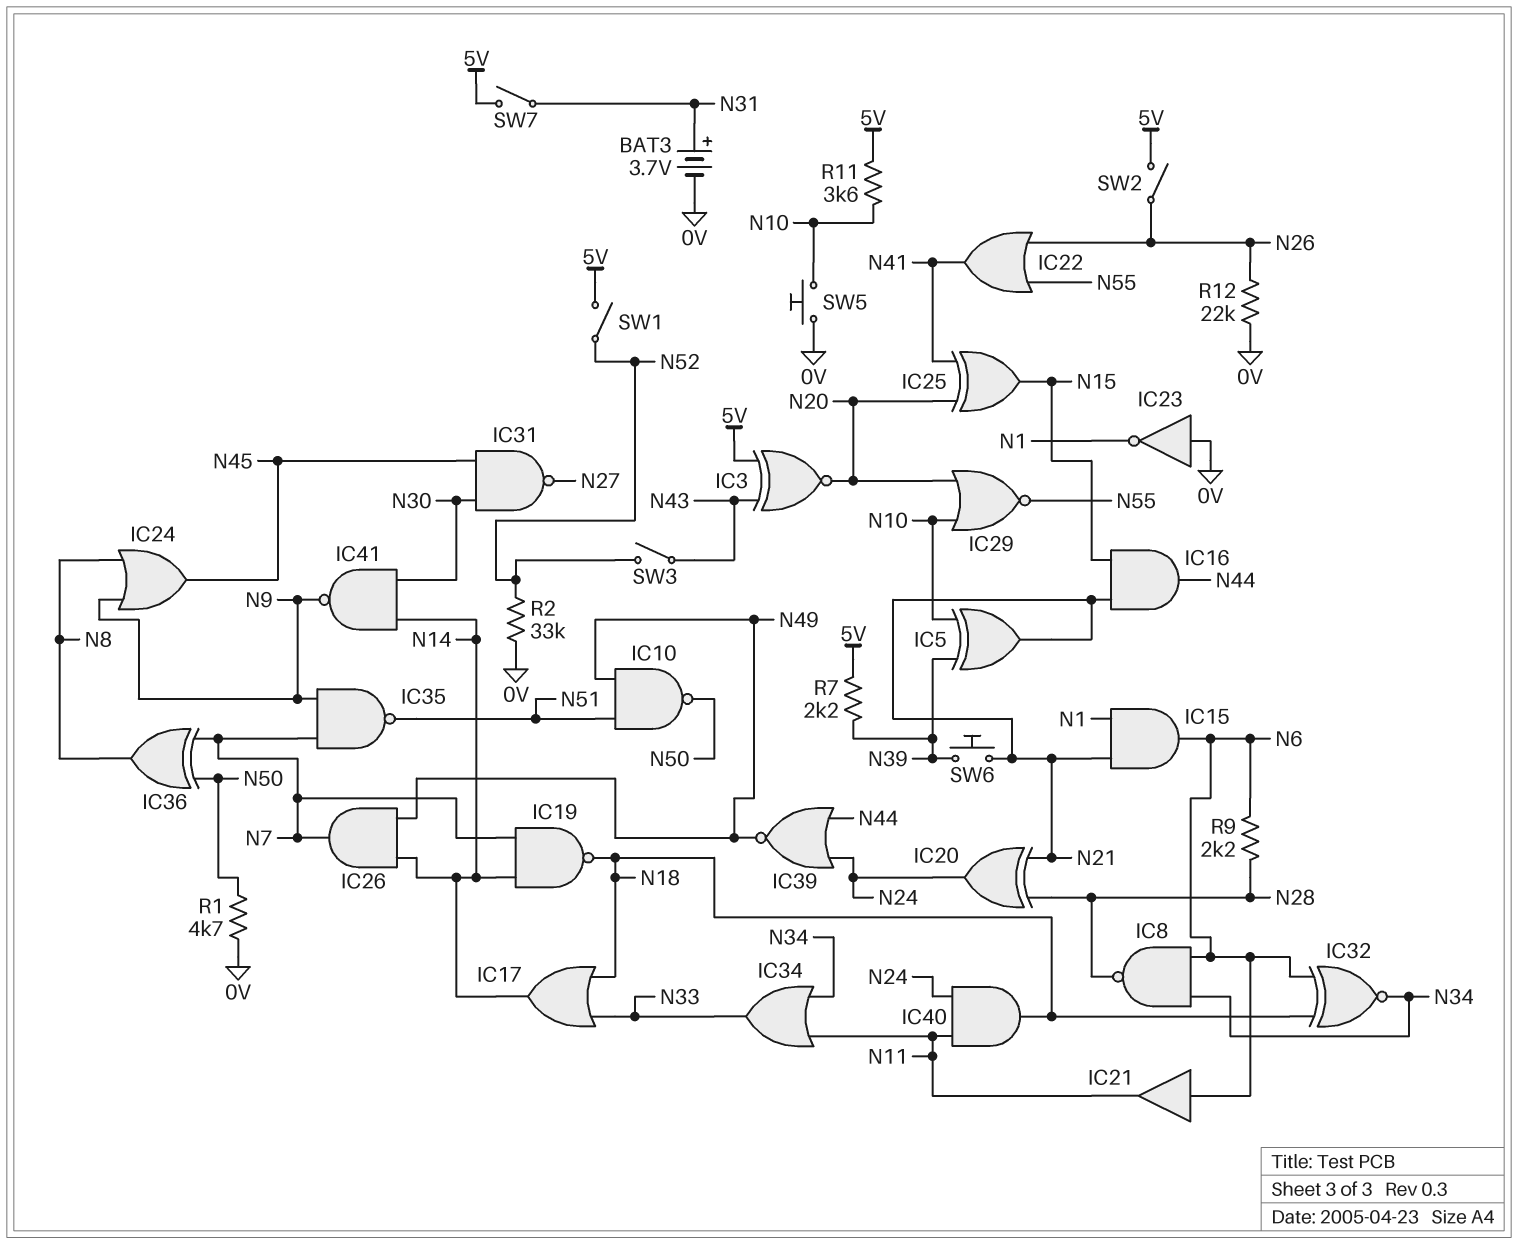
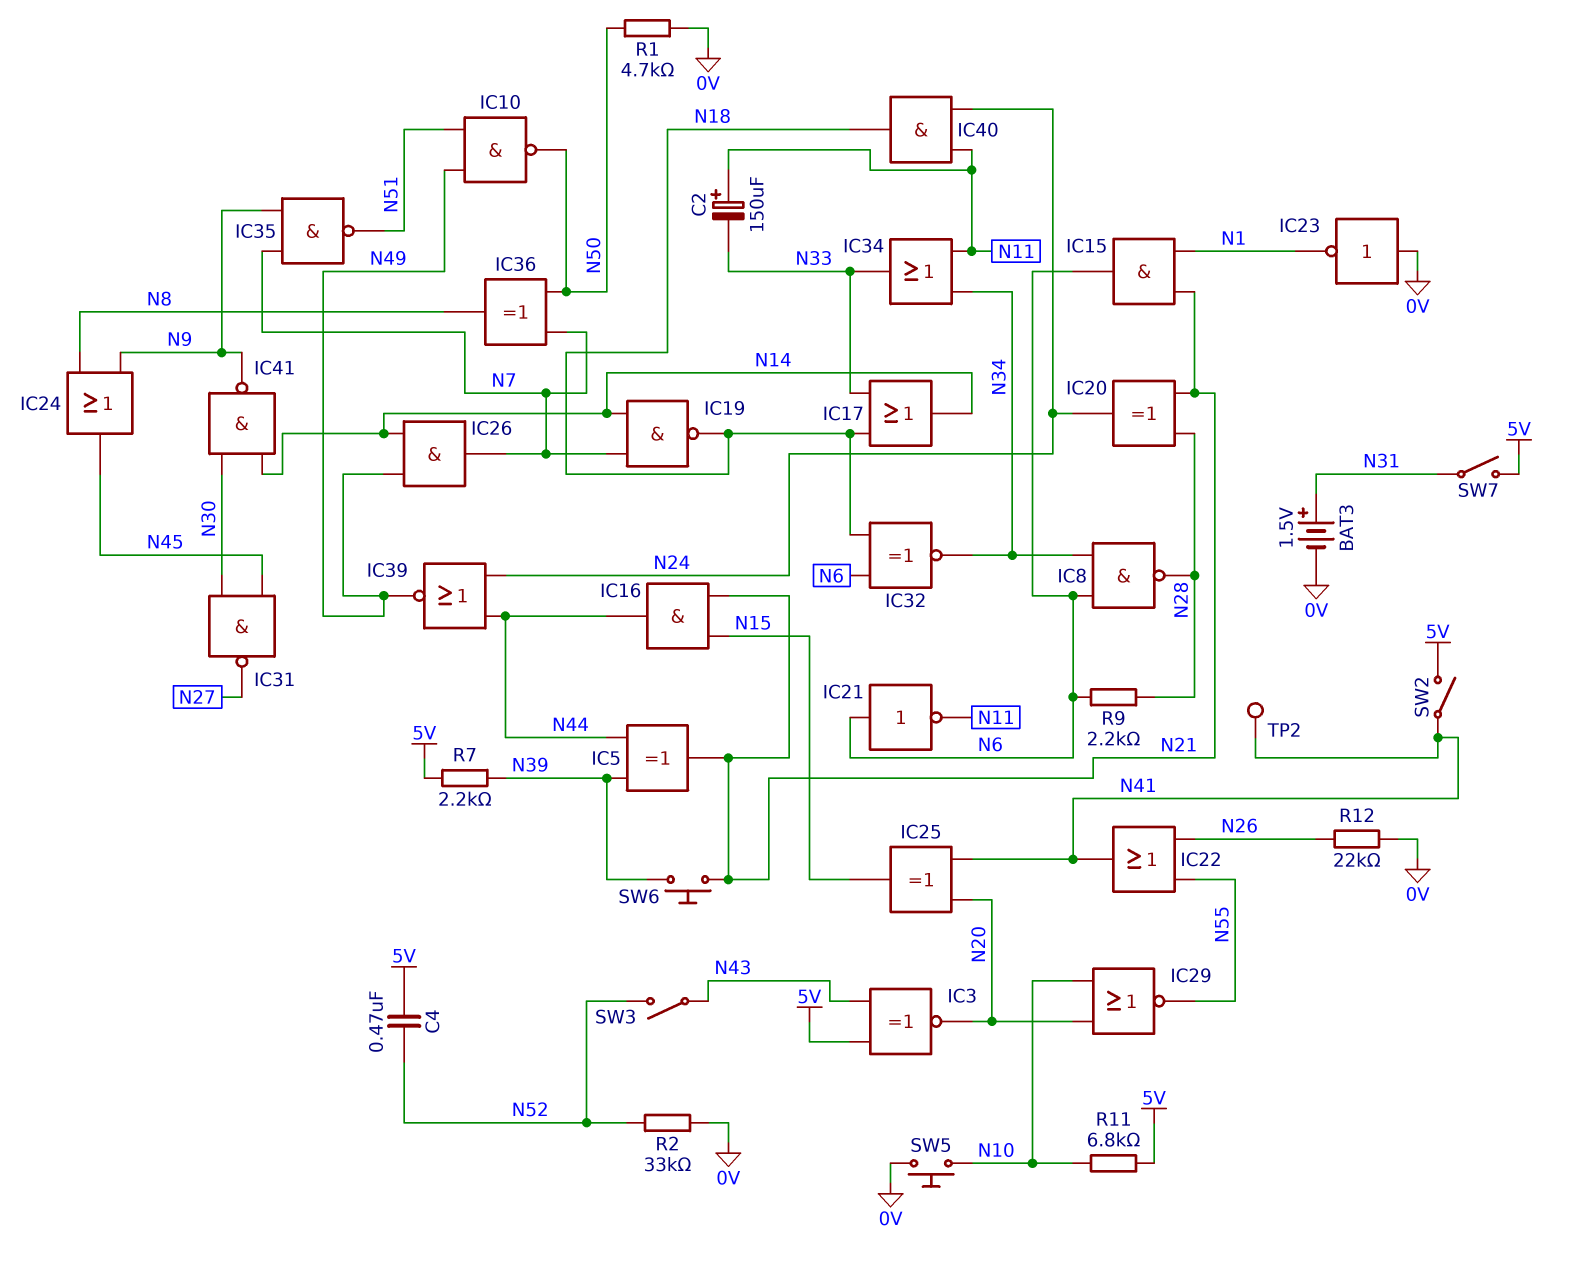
BAT3: 3.7V (plus N31, minus 0V) -> 1.5V (plus N31, minus 0V)
C2: none -> 150uF (plus N11, minus N33)
C4: none -> 470nF (5V, N52)
IC5: XOR (in N10, in N39, out N21) -> XOR (in N39, in N44, out N21)
IC21: buffer (in N6, out N11) -> NOT (in N6, out N11)
R11: 3.6k (5V, N10) -> 6.8k (5V, N10)
SW1: switch (5V, N52) -> none
SW2: switch (5V, N26) -> switch (5V, N41)
TP2: none -> test point (N41)

